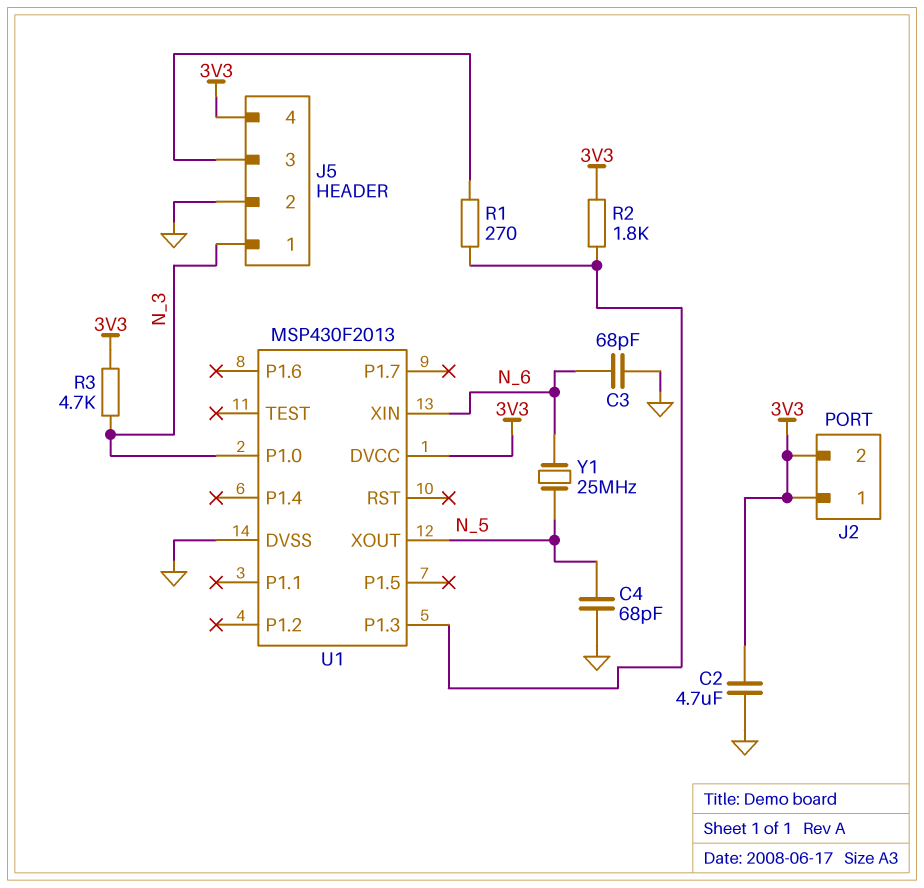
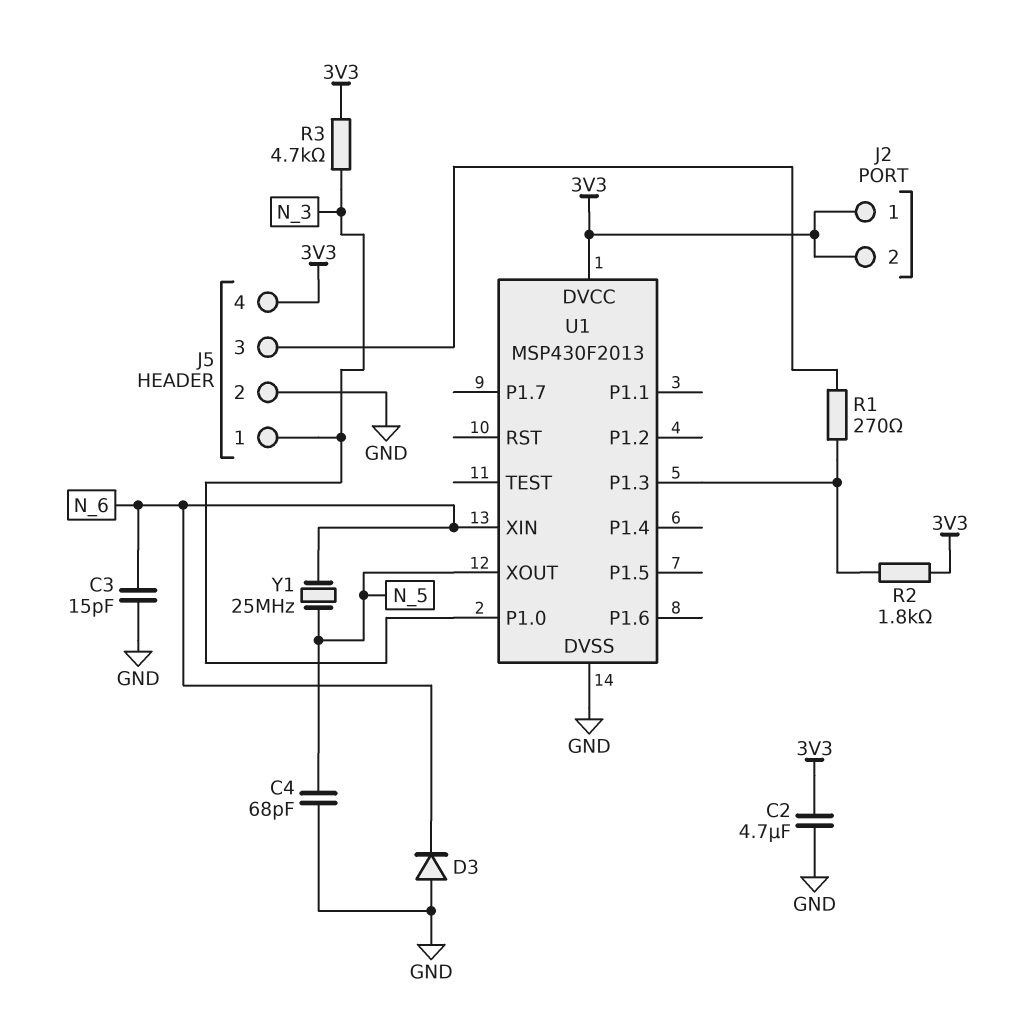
C3: 68pF (GND, N_6) -> 15pF (GND, N_6)
D3: none -> diode (A GND, K N_6)

